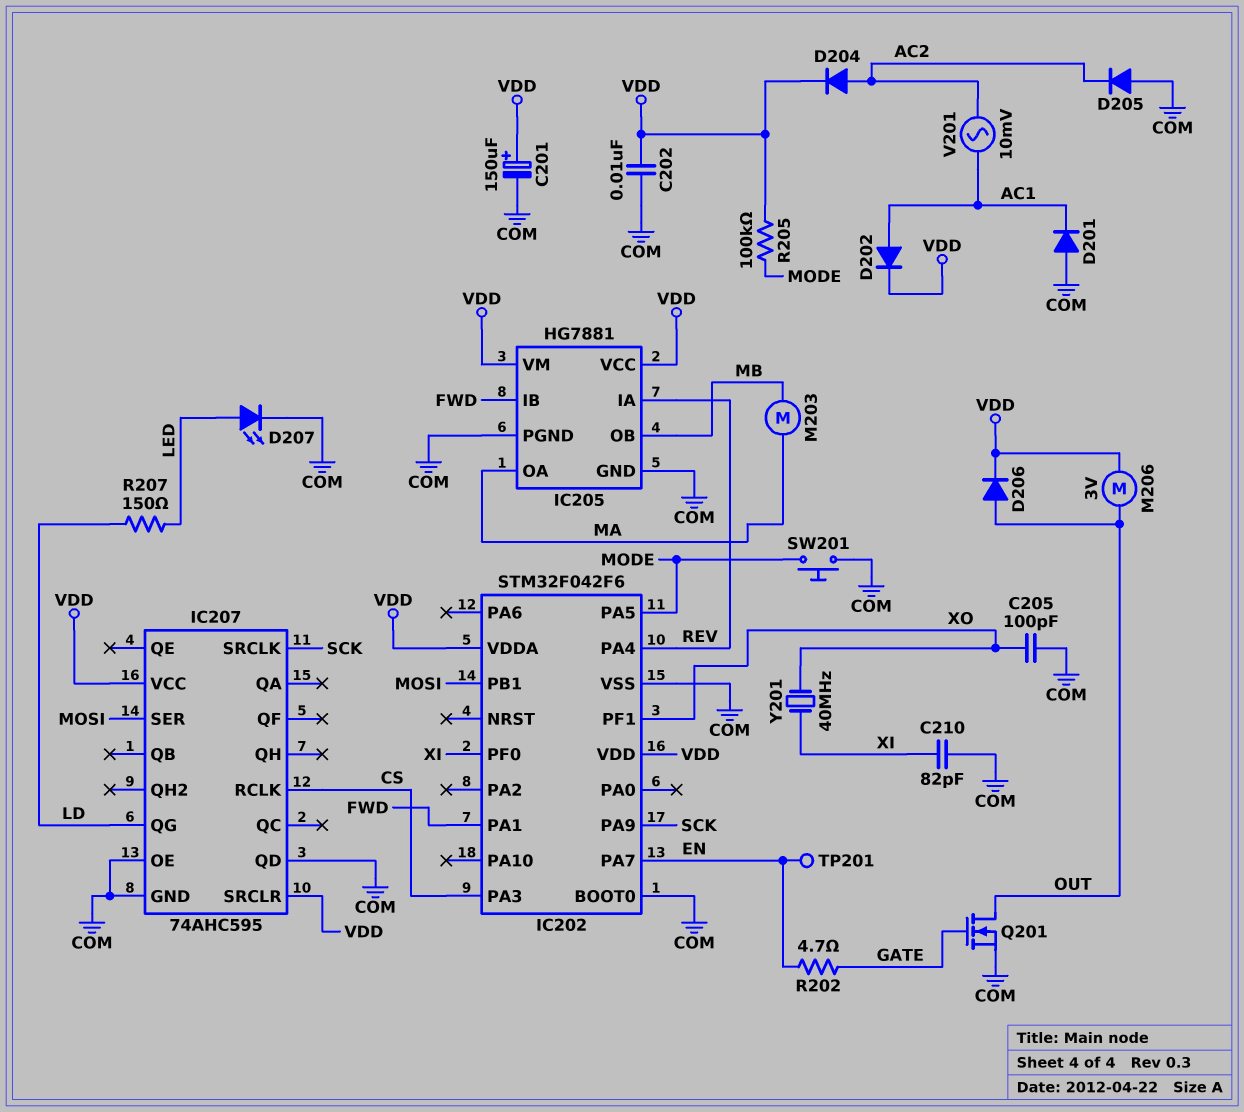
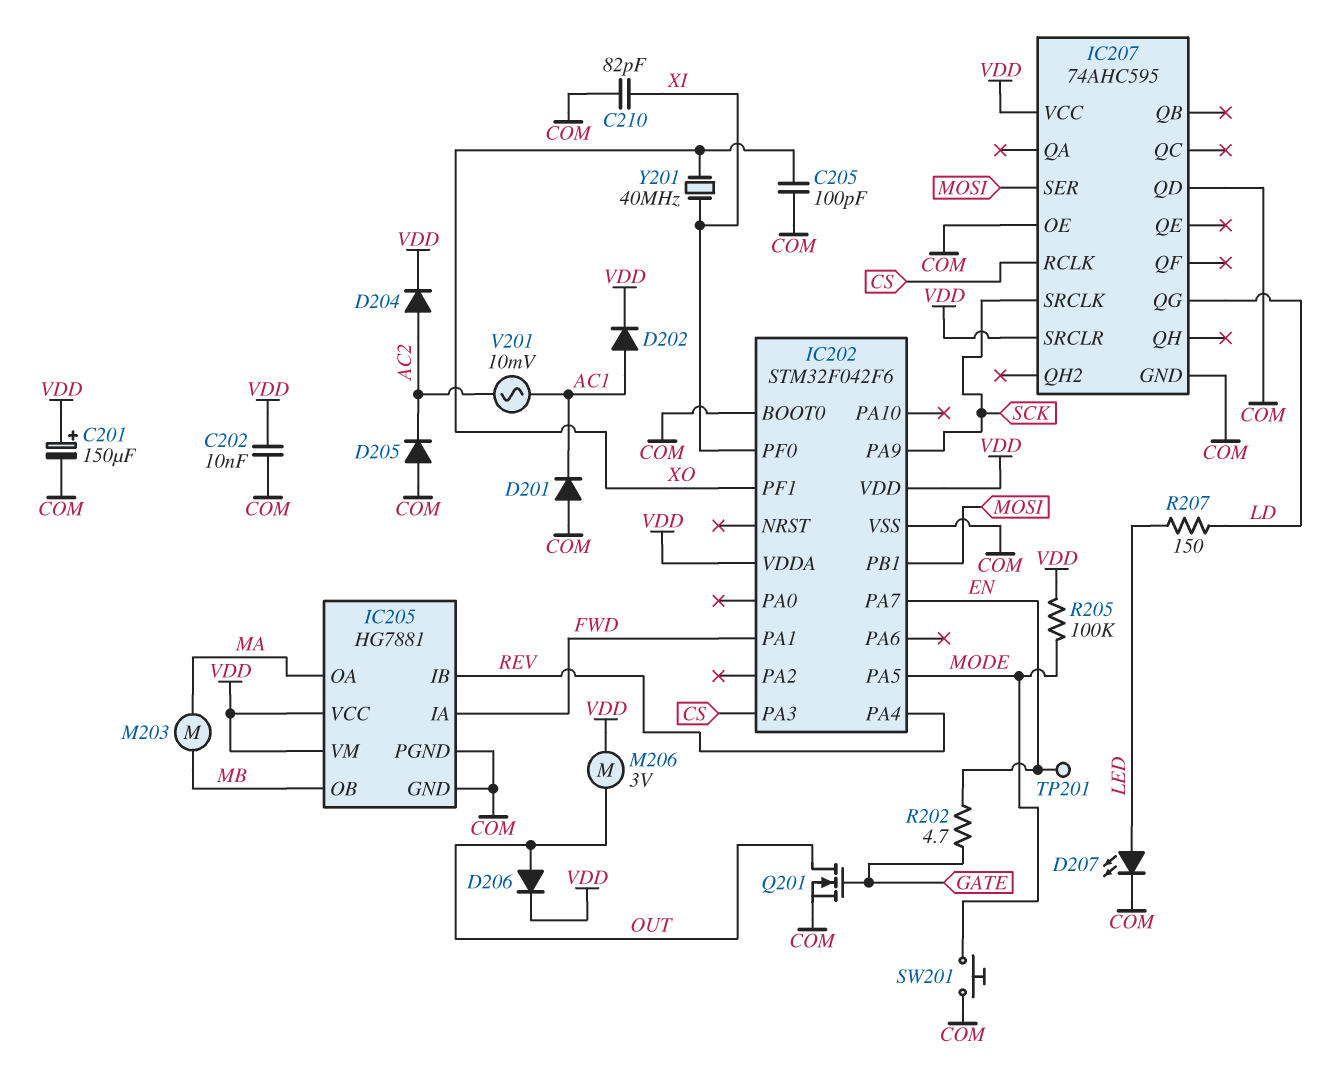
IC205 pin IA: REV -> FWD
IC205 pin IB: FWD -> REV

